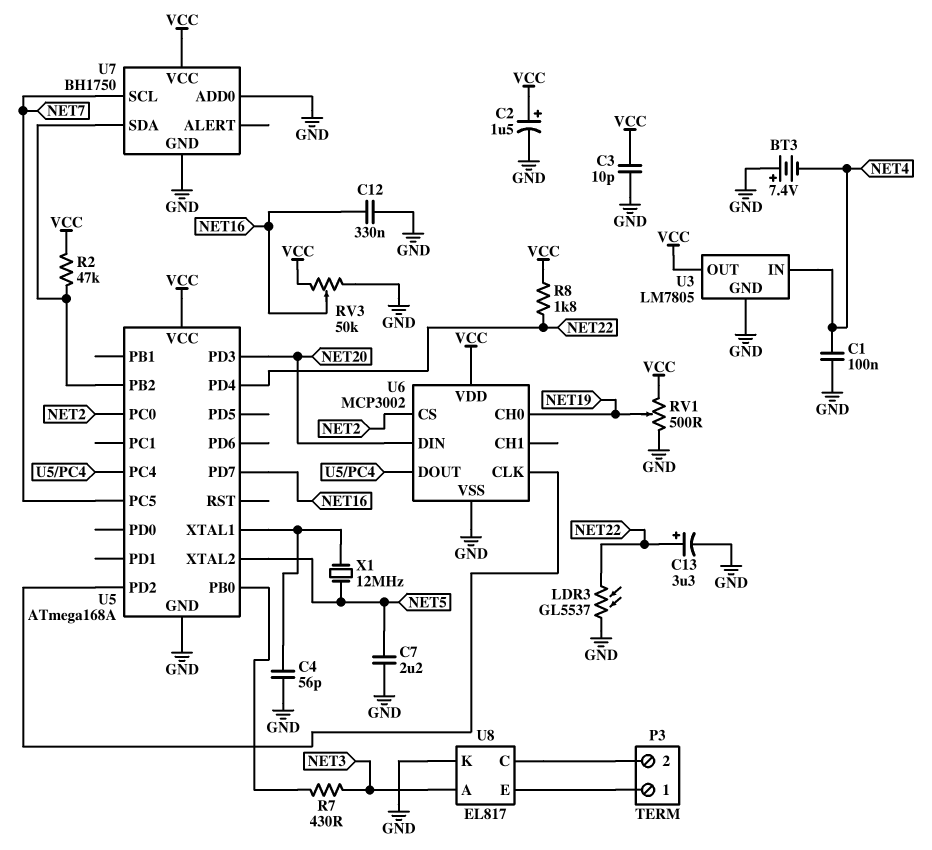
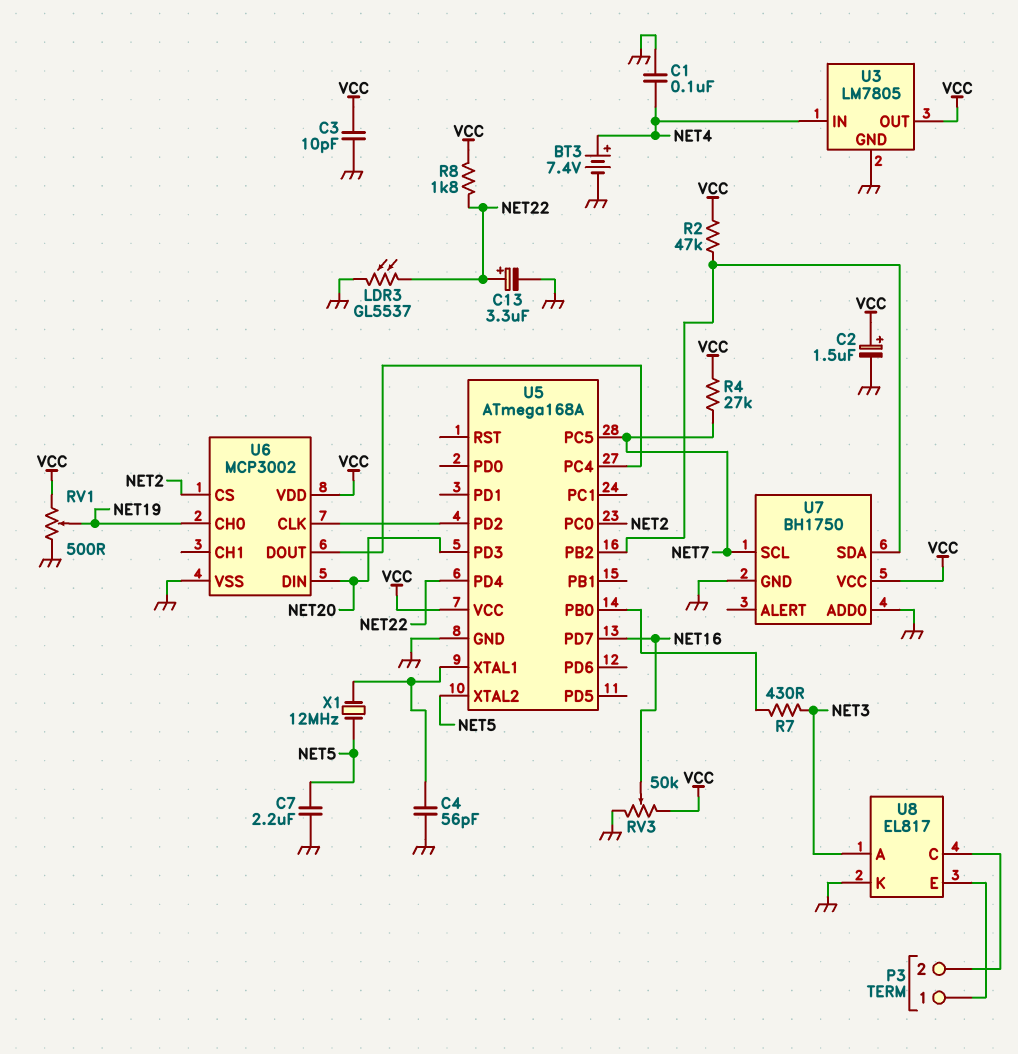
BT3: 7.4V (plus GND, minus NET4) -> 7.4V (plus NET4, minus GND)
C12: 330nF (GND, NET16) -> none
R4: none -> 27k (NET7, VCC)

